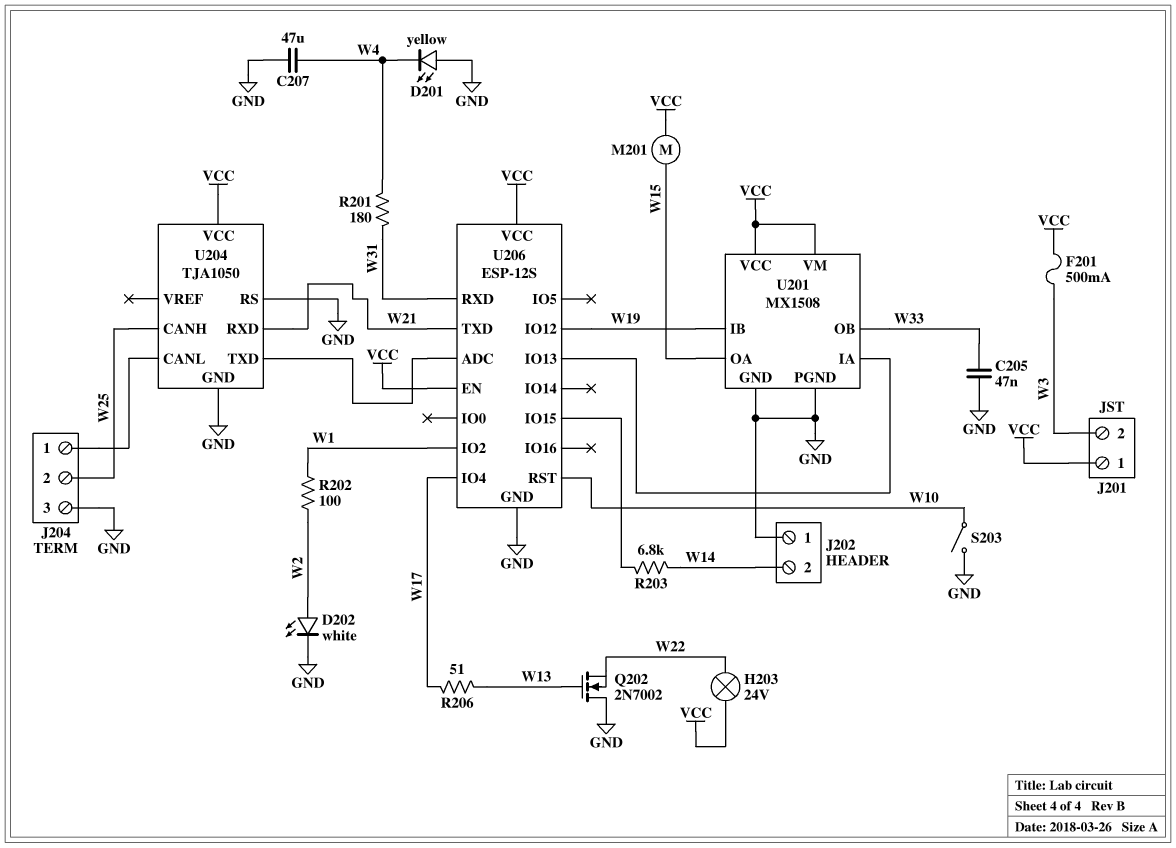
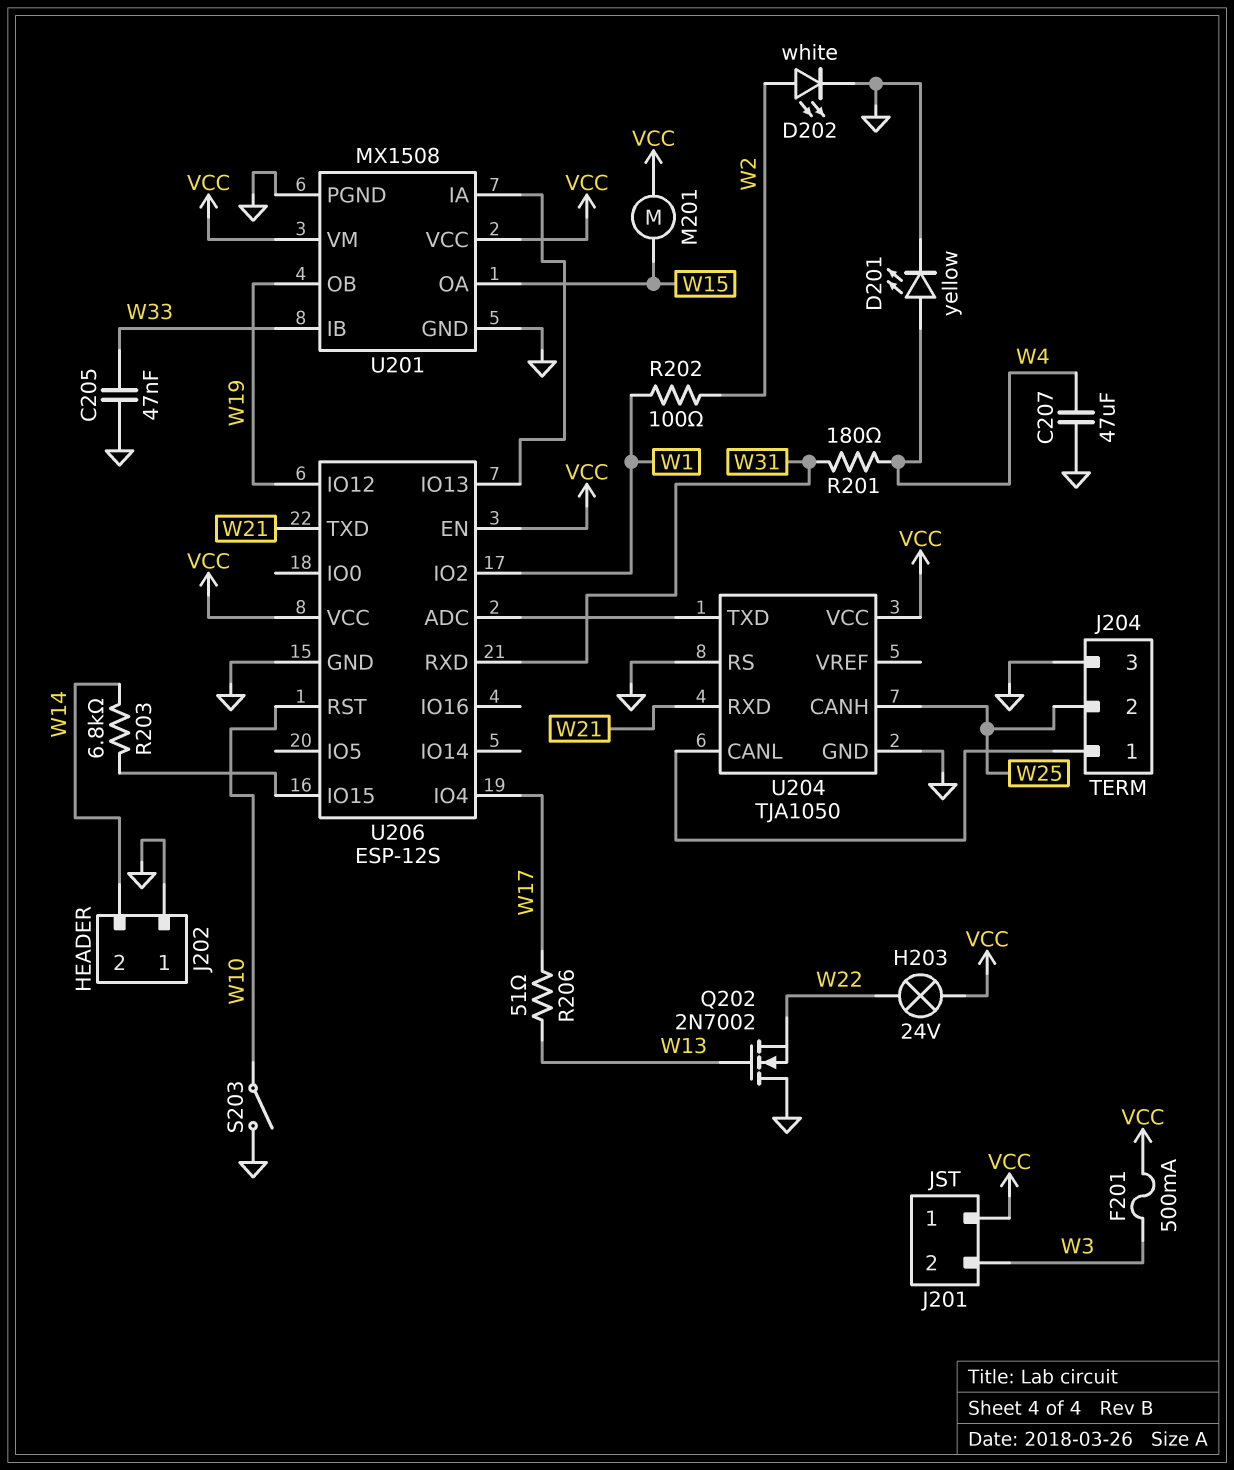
D201: LED yellow (A GND, K W4) -> LED yellow (A W4, K GND)
U201 pin IB: W19 -> W33
U201 pin OB: W33 -> W19

